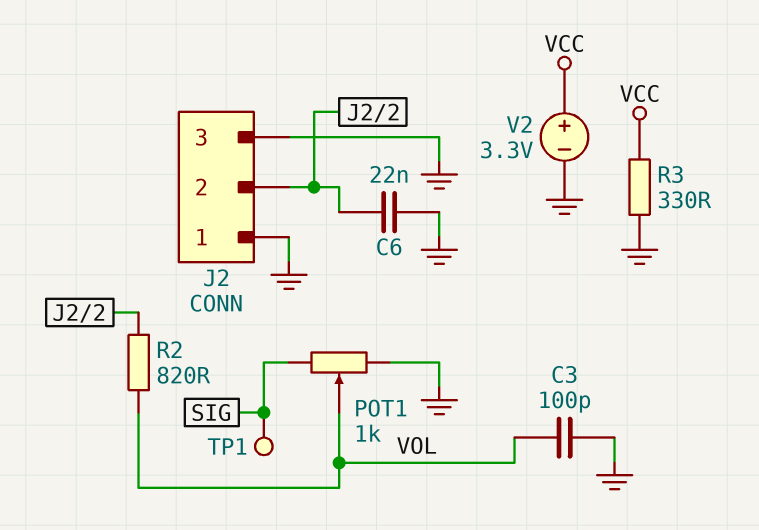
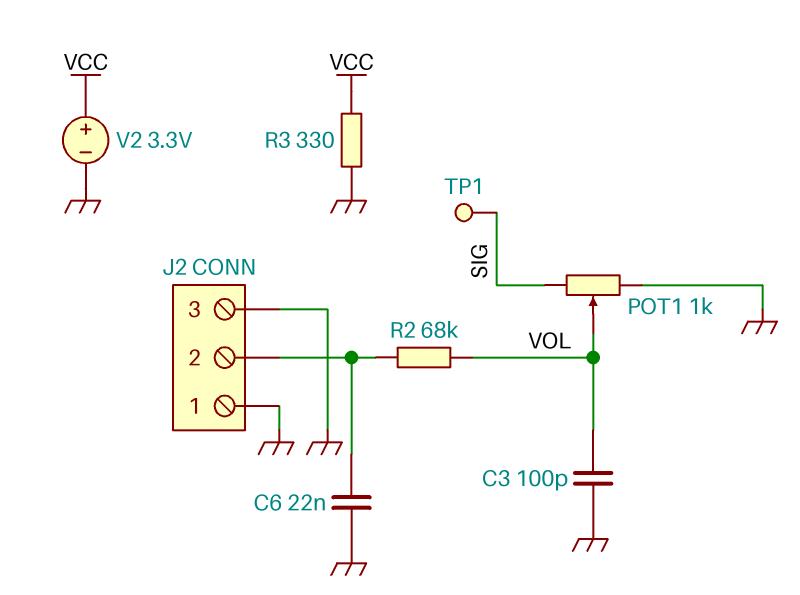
R2: 820 (J2/2, VOL) -> 68k (J2/2, VOL)

